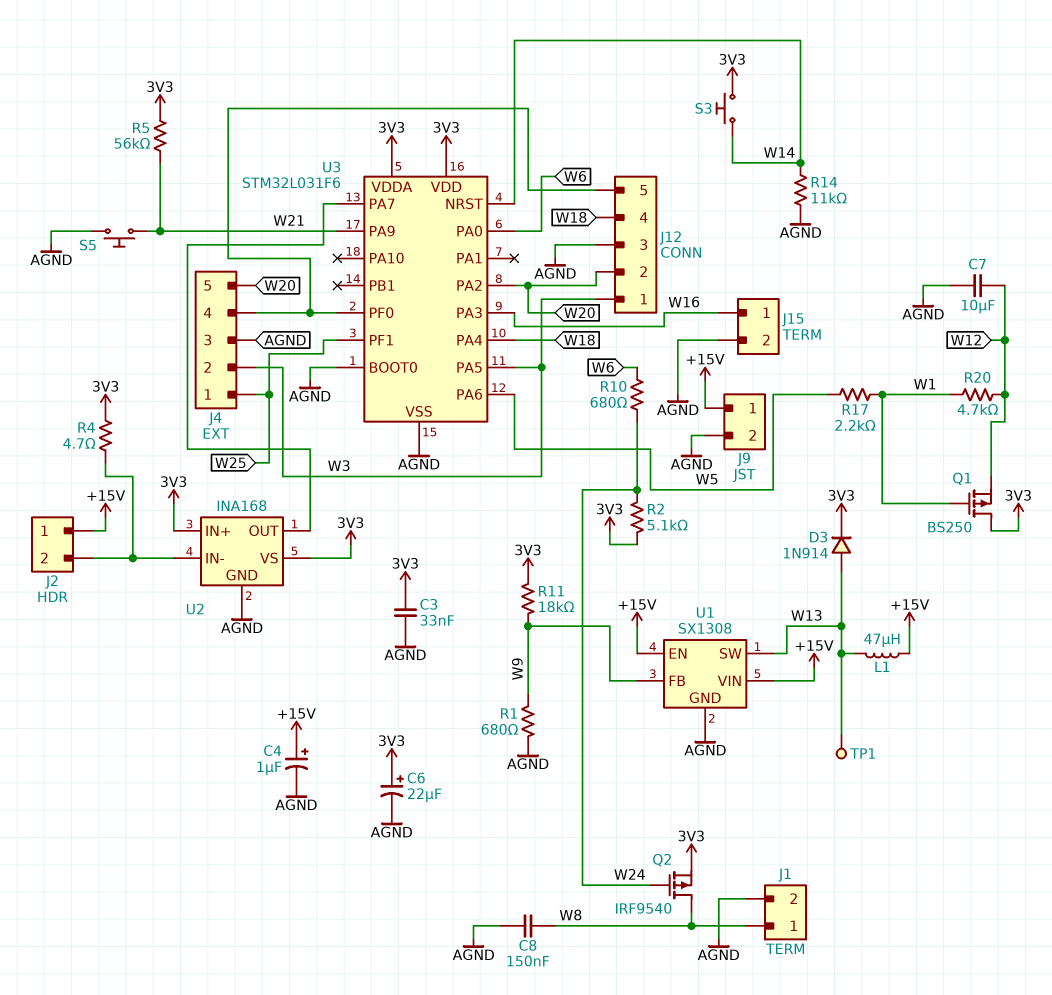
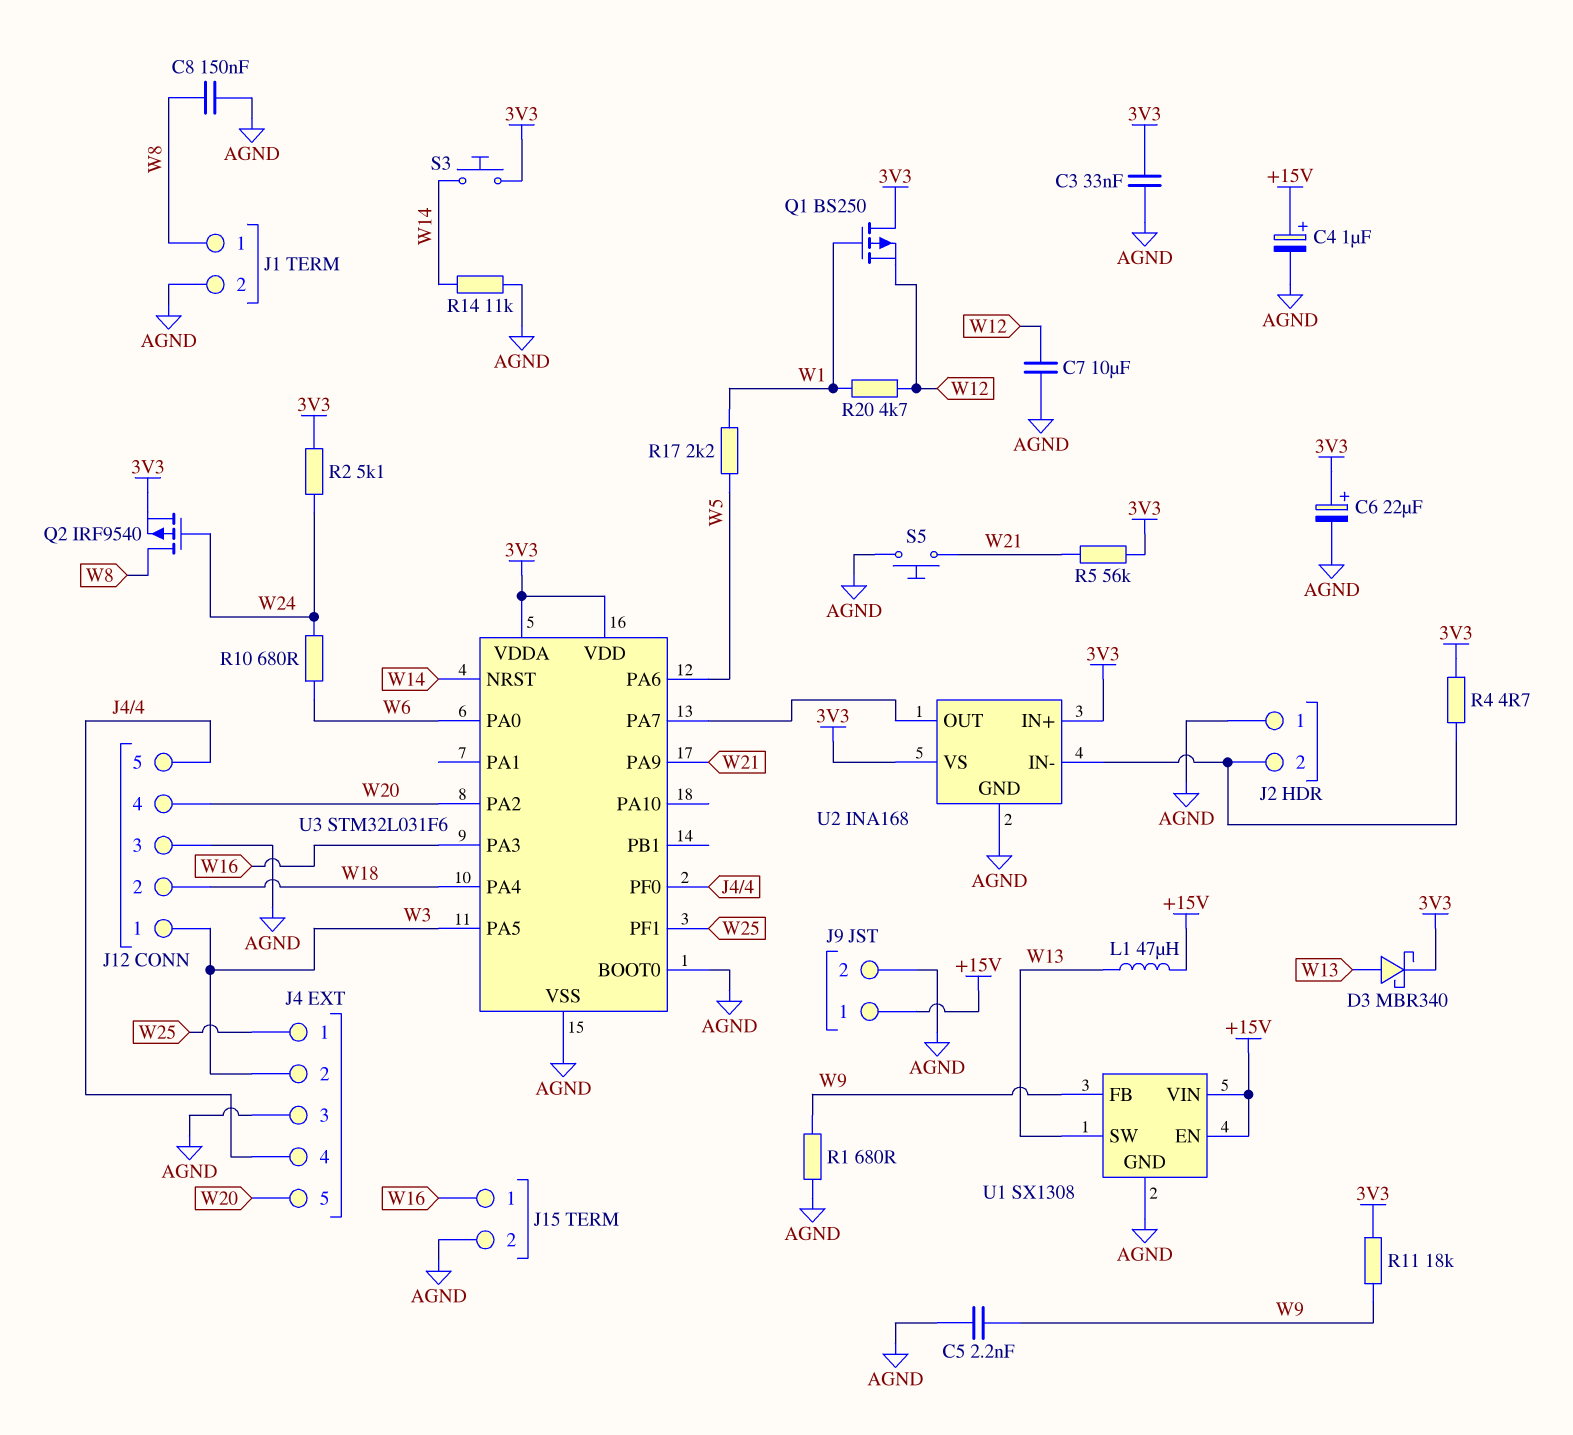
C5: none -> 2.2nF (AGND, W9)
D3: diode 1N914 (A W13, K 3V3) -> schottky MBR340 (A W13, K 3V3)
J2 pin 1: +15V -> AGND
J12 pin 2: W20 -> W18
J12 pin 4: W18 -> W20
TP1: test point (W13) -> none

